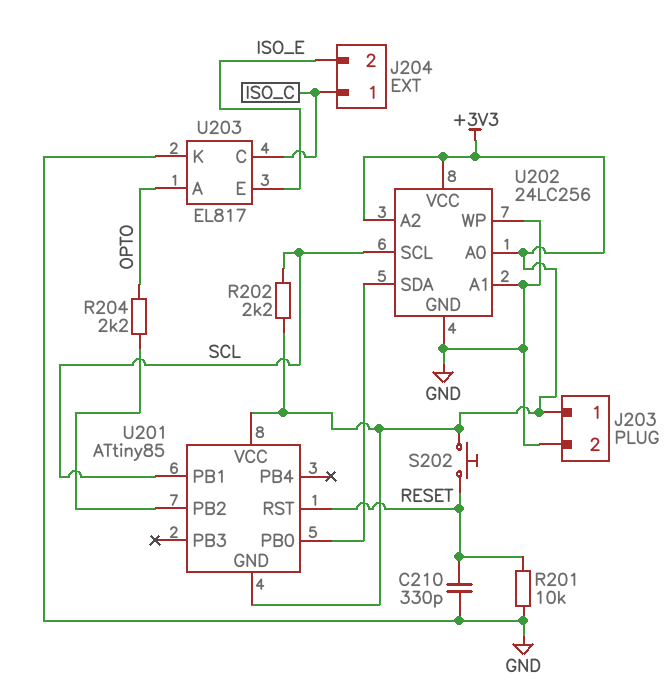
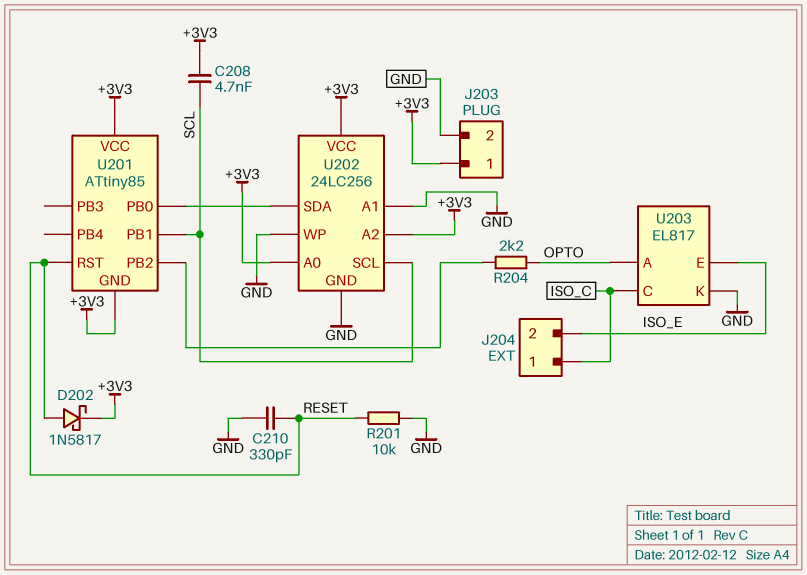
C208: none -> 4.7nF (+3V3, SCL)
D202: none -> schottky 1N5817 (A RESET, K +3V3)
R202: 2.2k (+3V3, SCL) -> none
S202: button (+3V3, RESET) -> none

